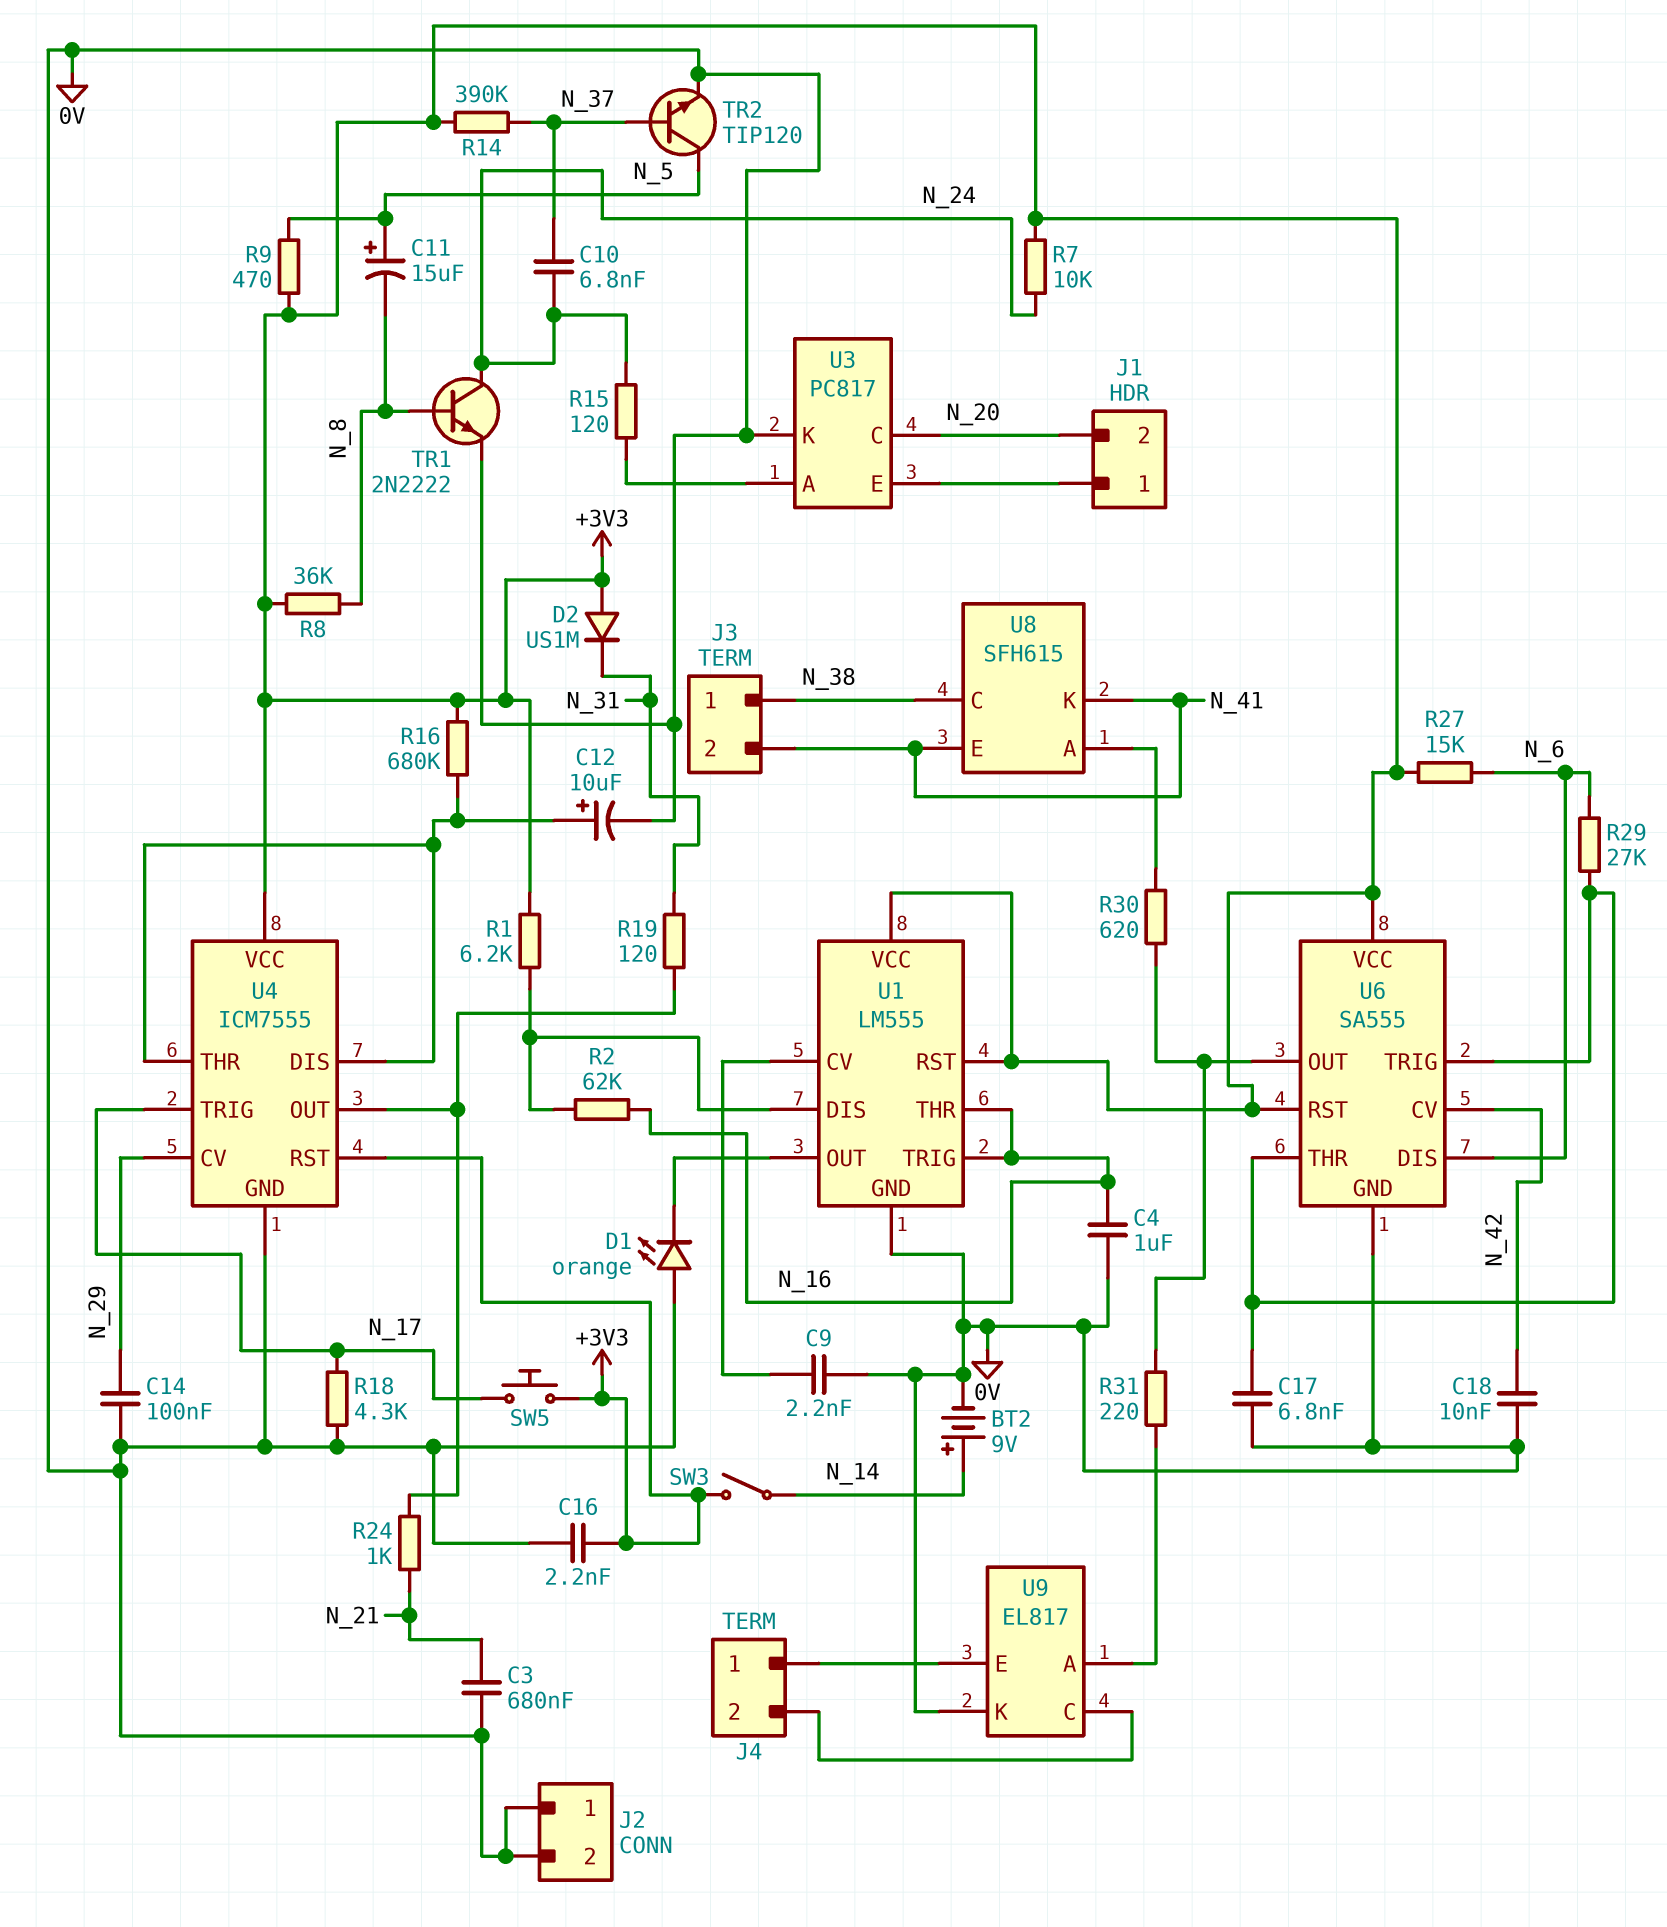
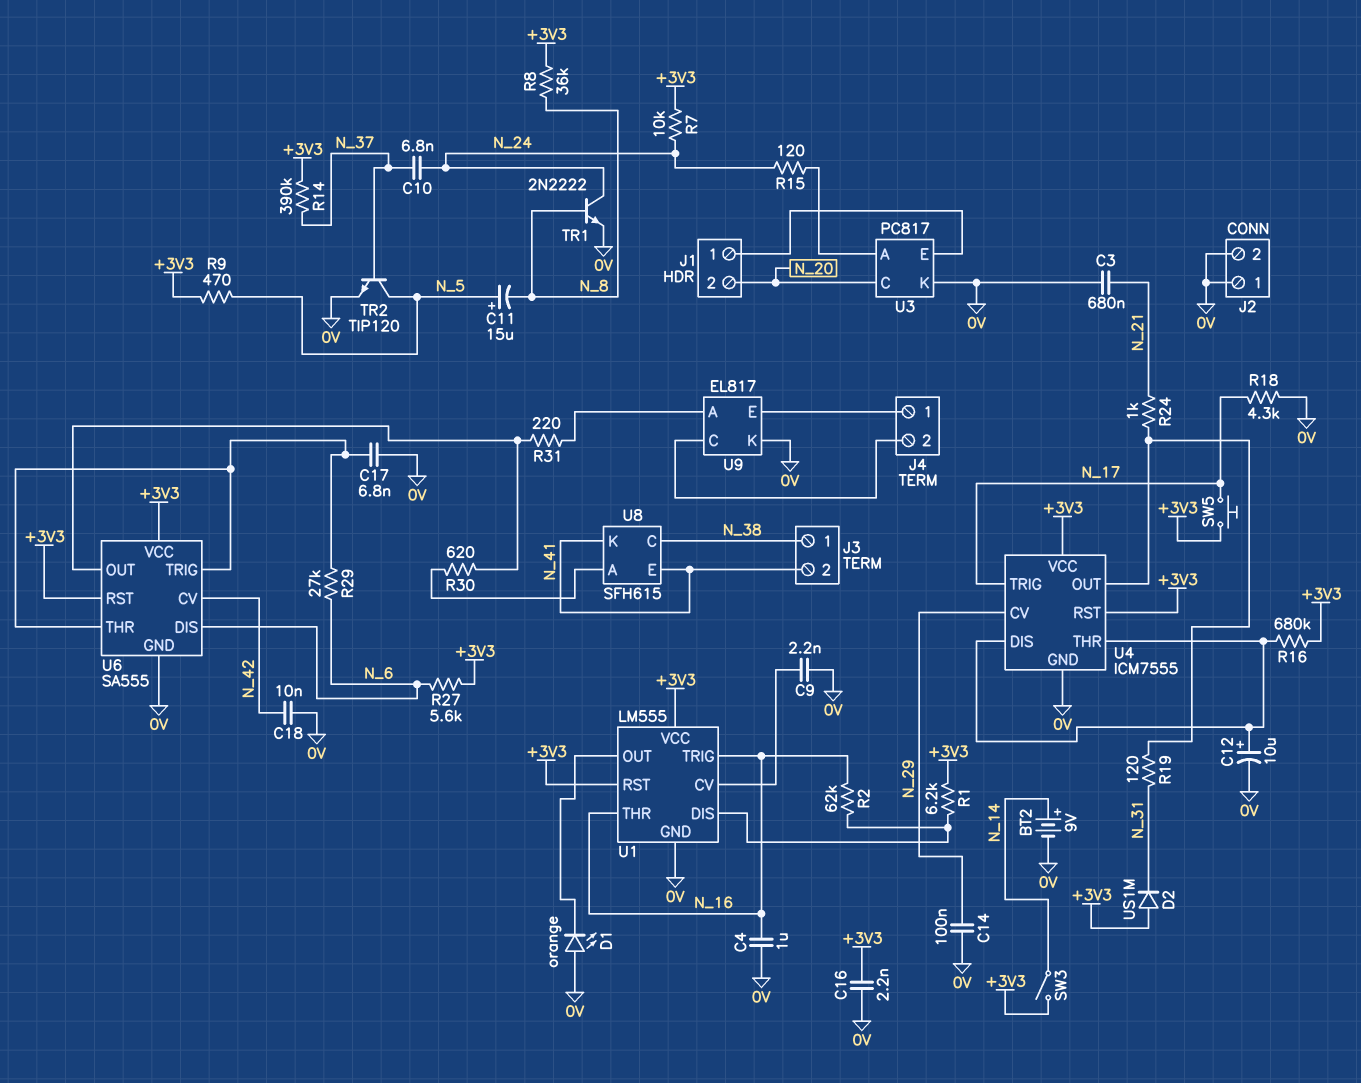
R27: 15k (+3V3, N_6) -> 5.6k (+3V3, N_6)

